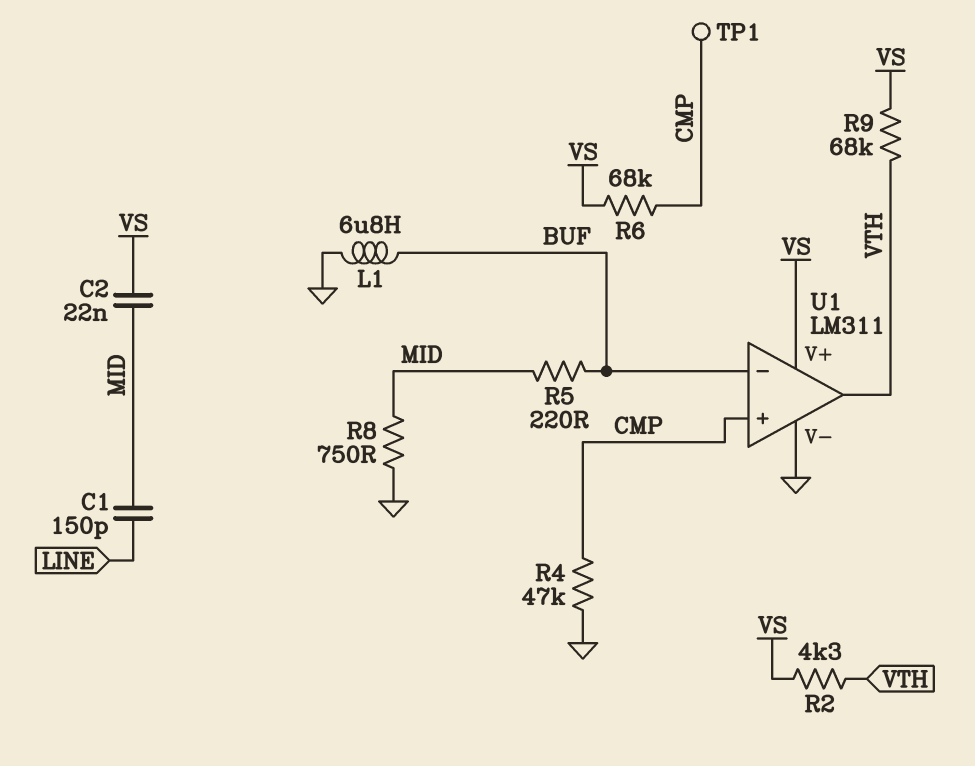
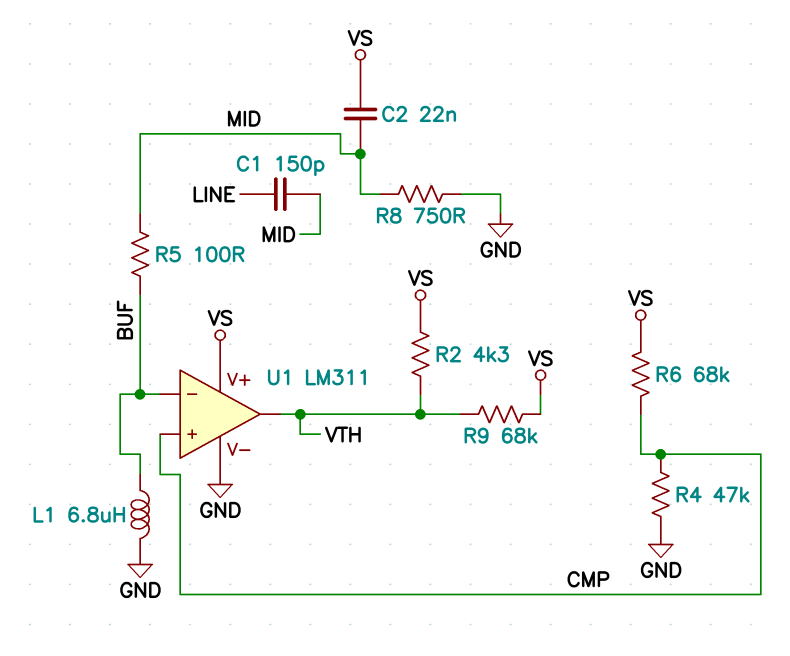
R5: 220 (BUF, MID) -> 100 (BUF, MID)
TP1: test point (CMP) -> none

